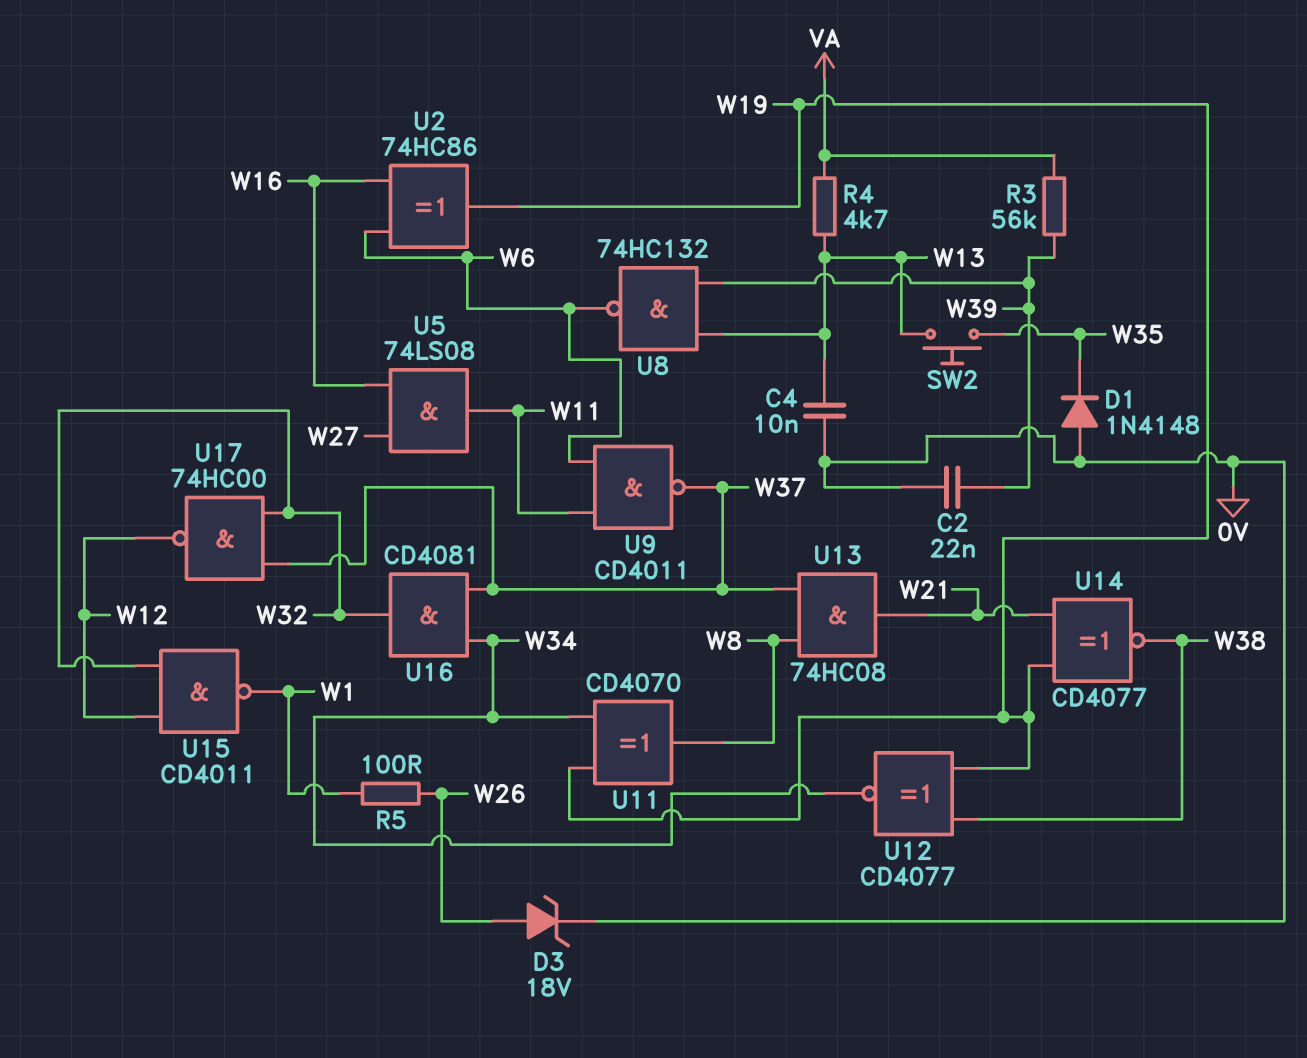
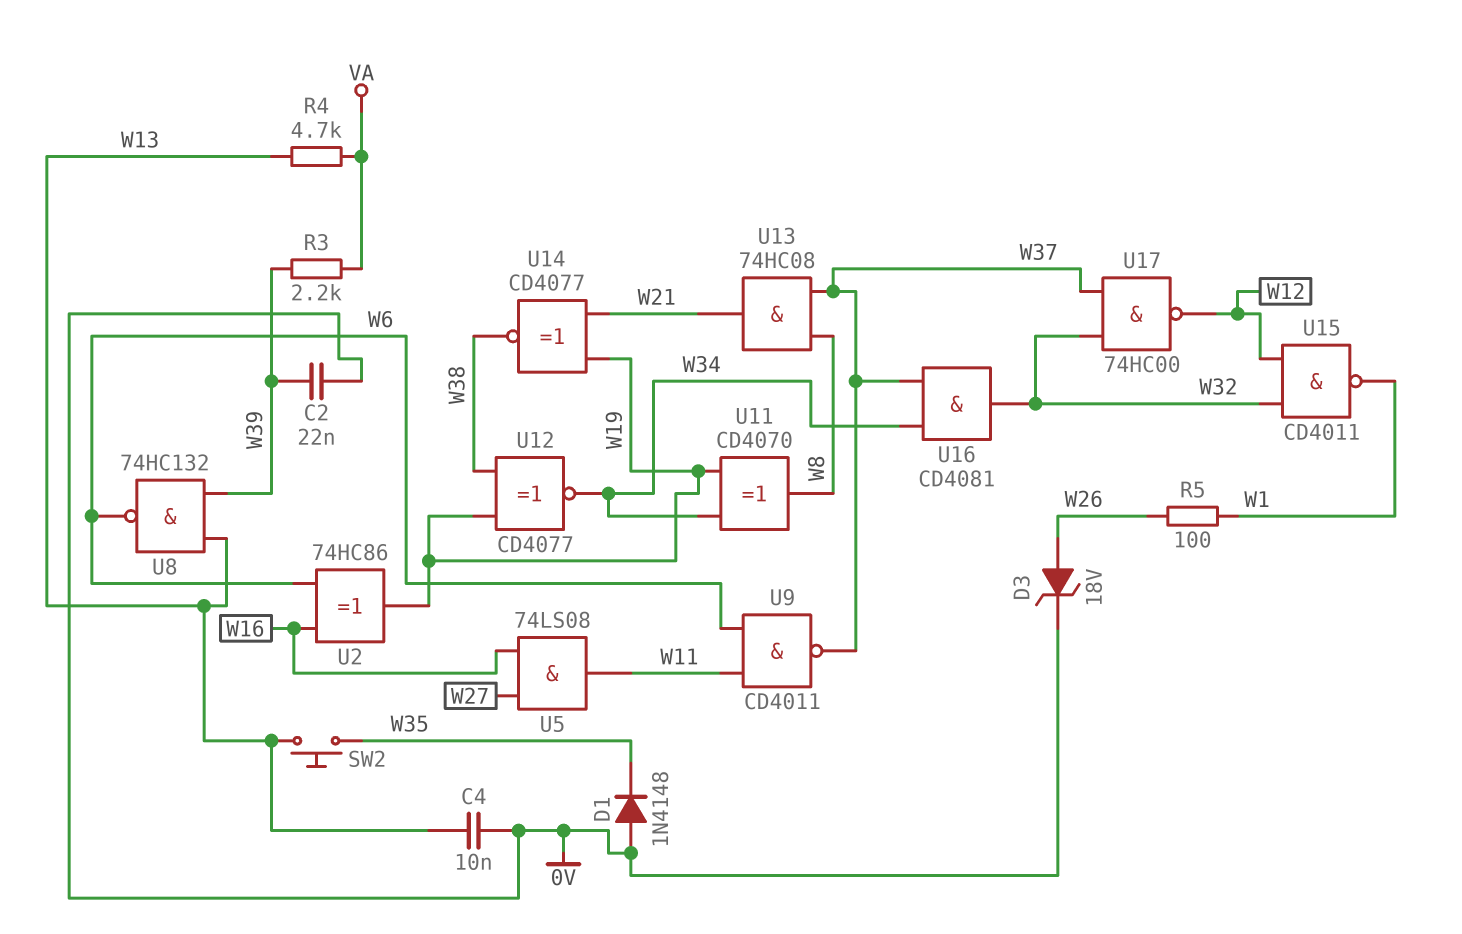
R3: 56k (VA, W39) -> 2.2k (VA, W39)

